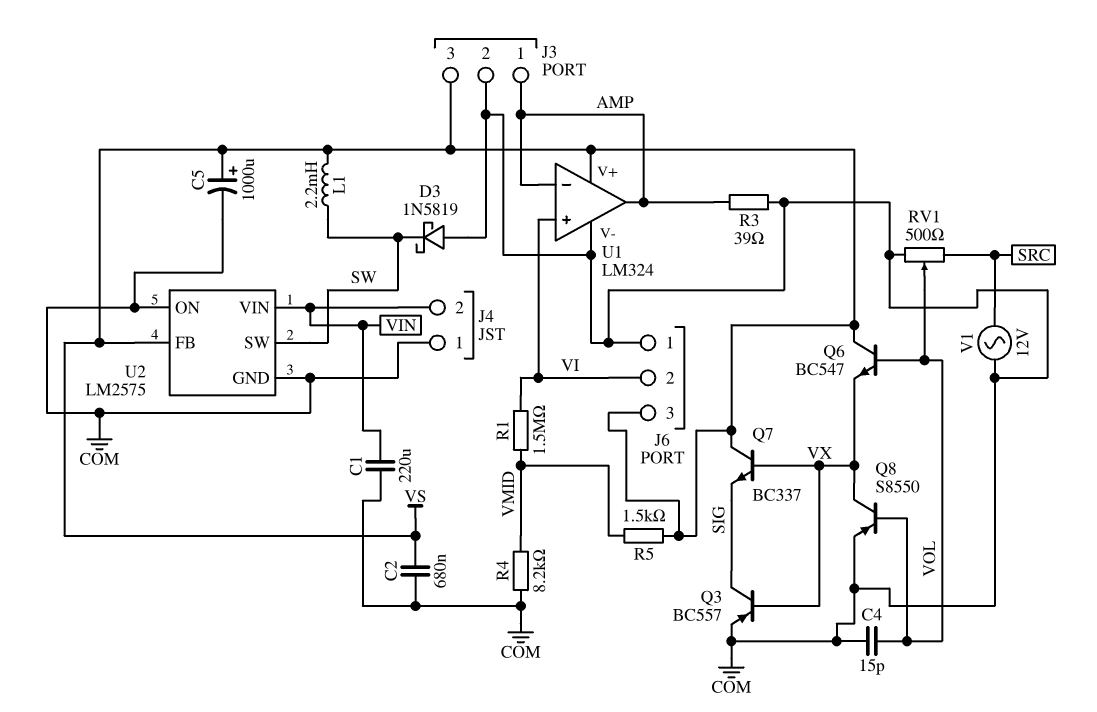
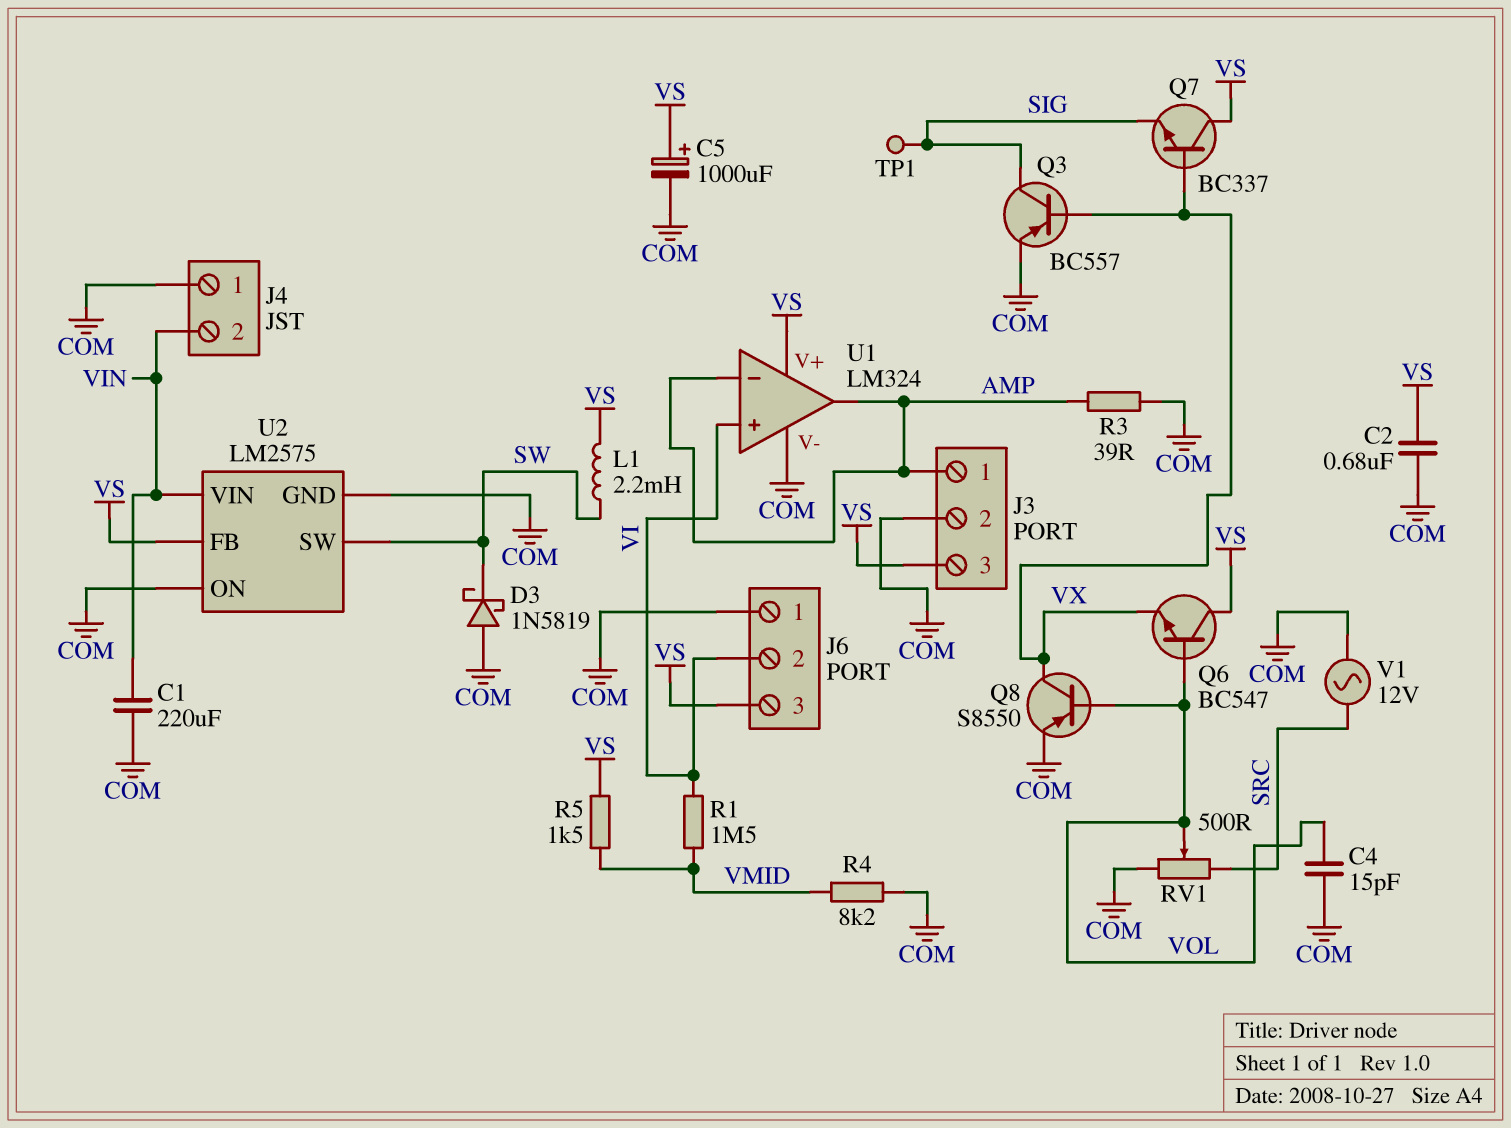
TP1: none -> test point (SIG)

